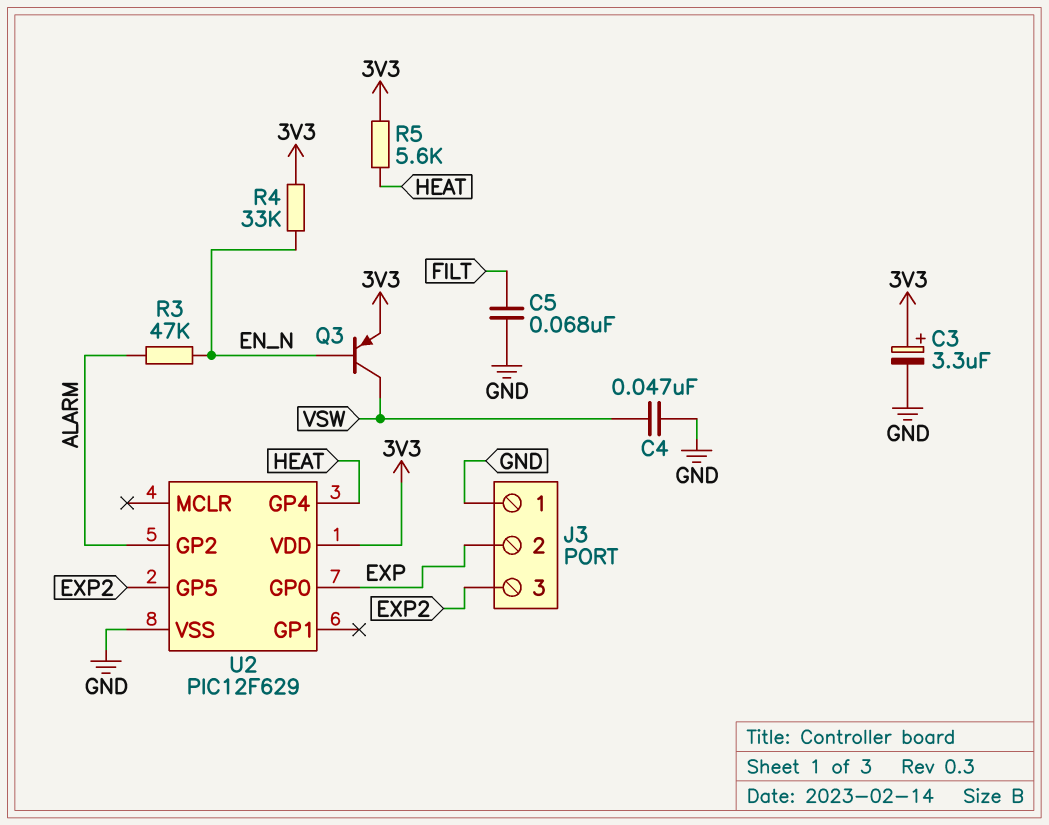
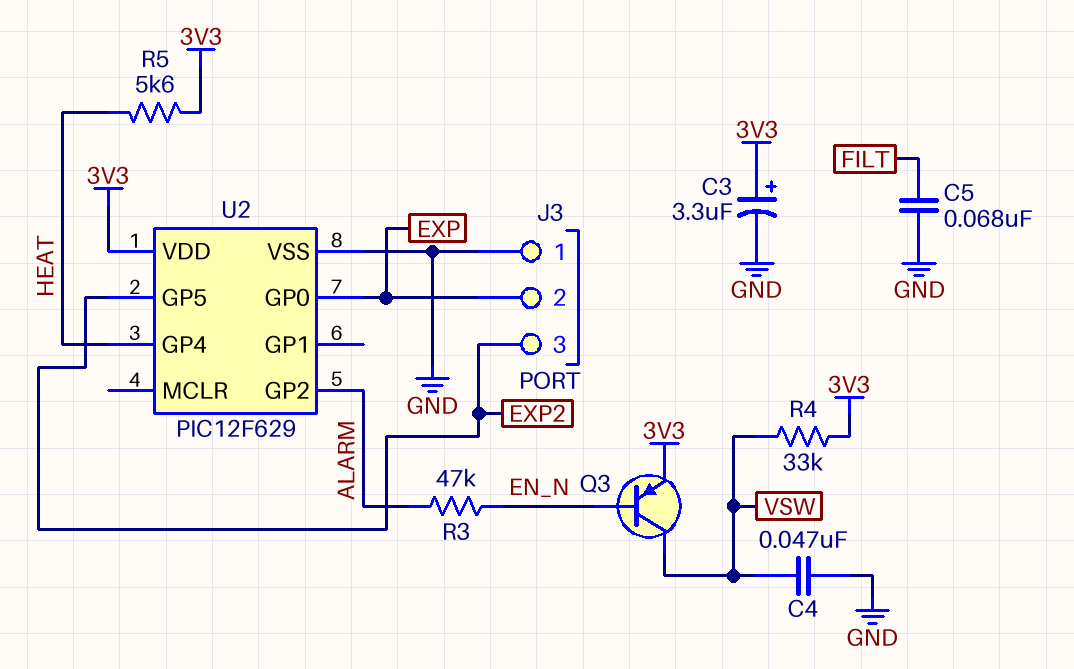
R4: 33k (3V3, EN_N) -> 33k (3V3, VSW)

